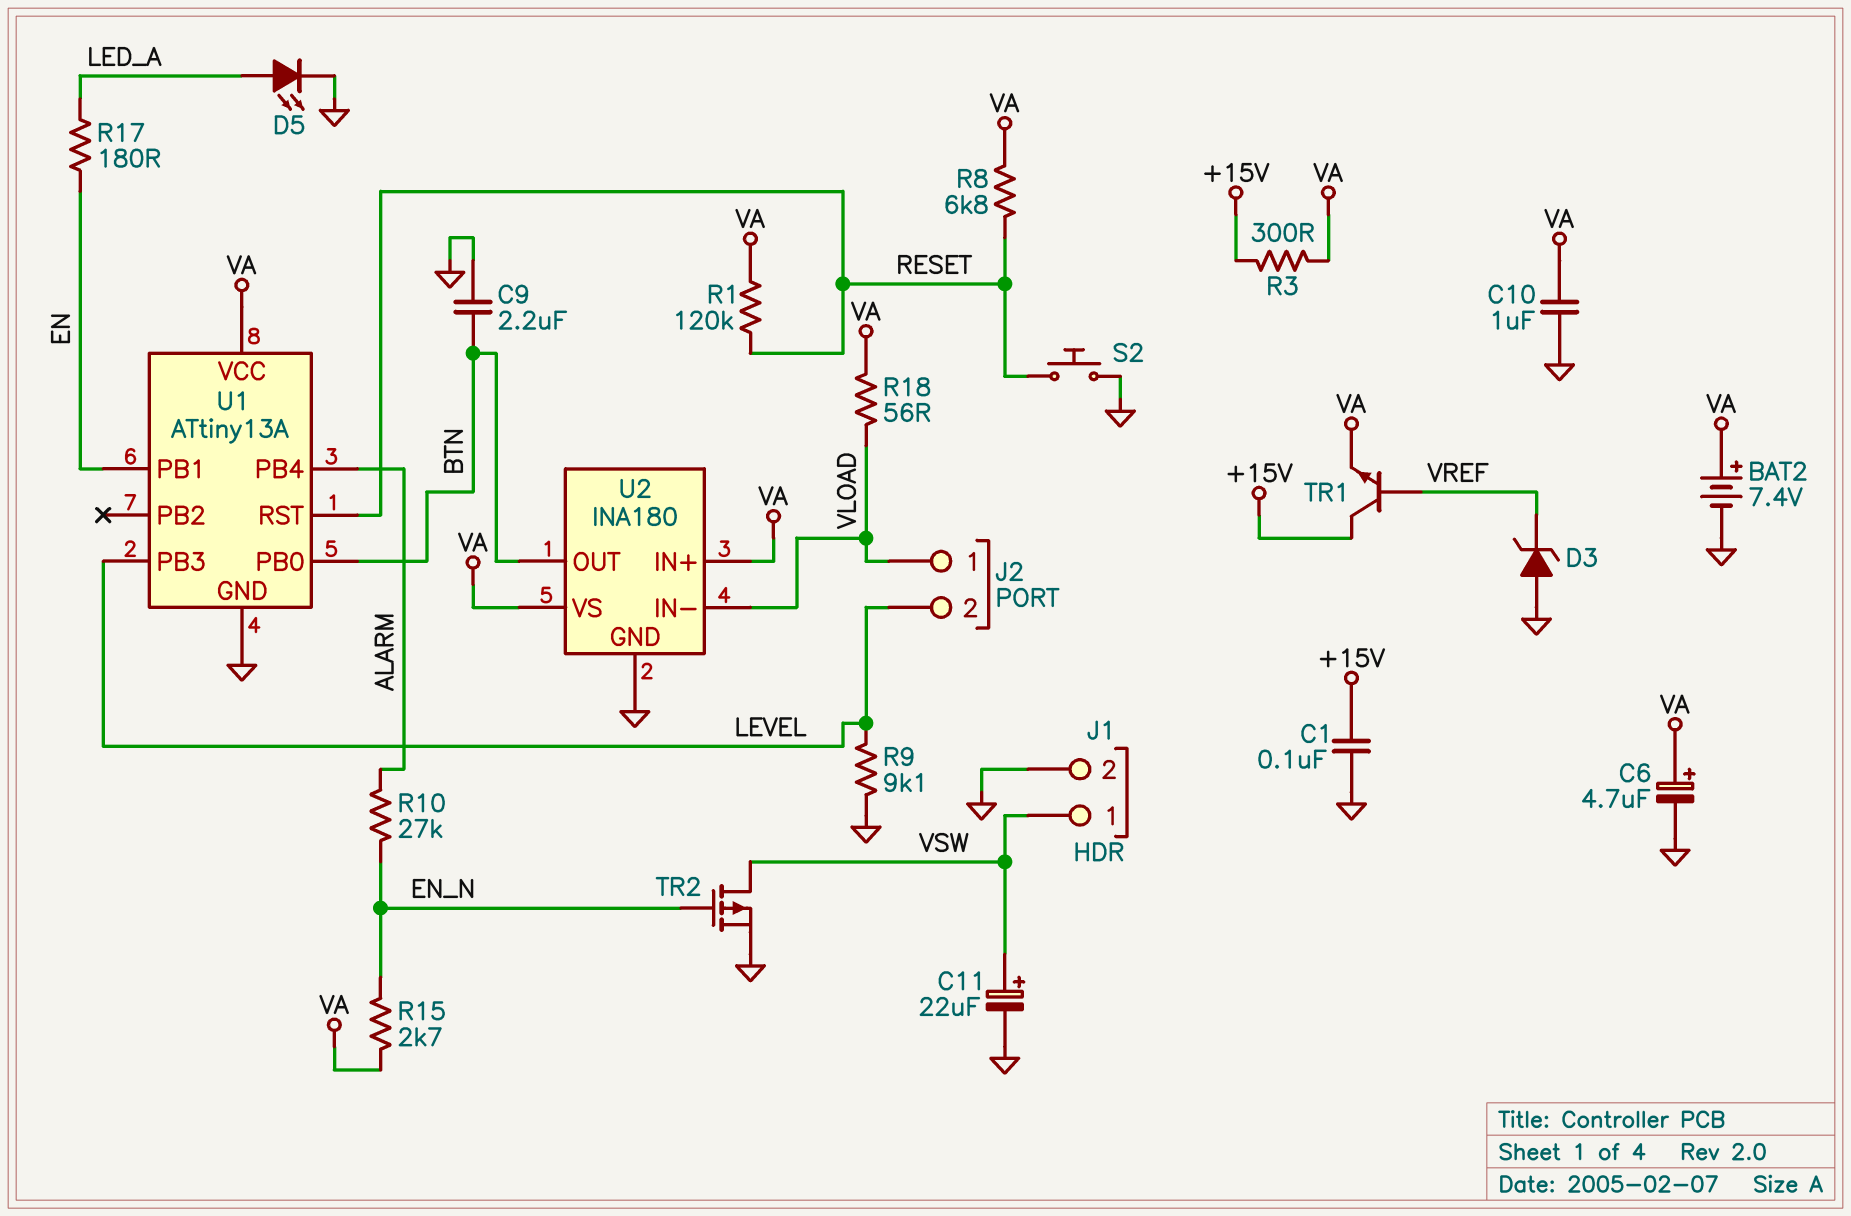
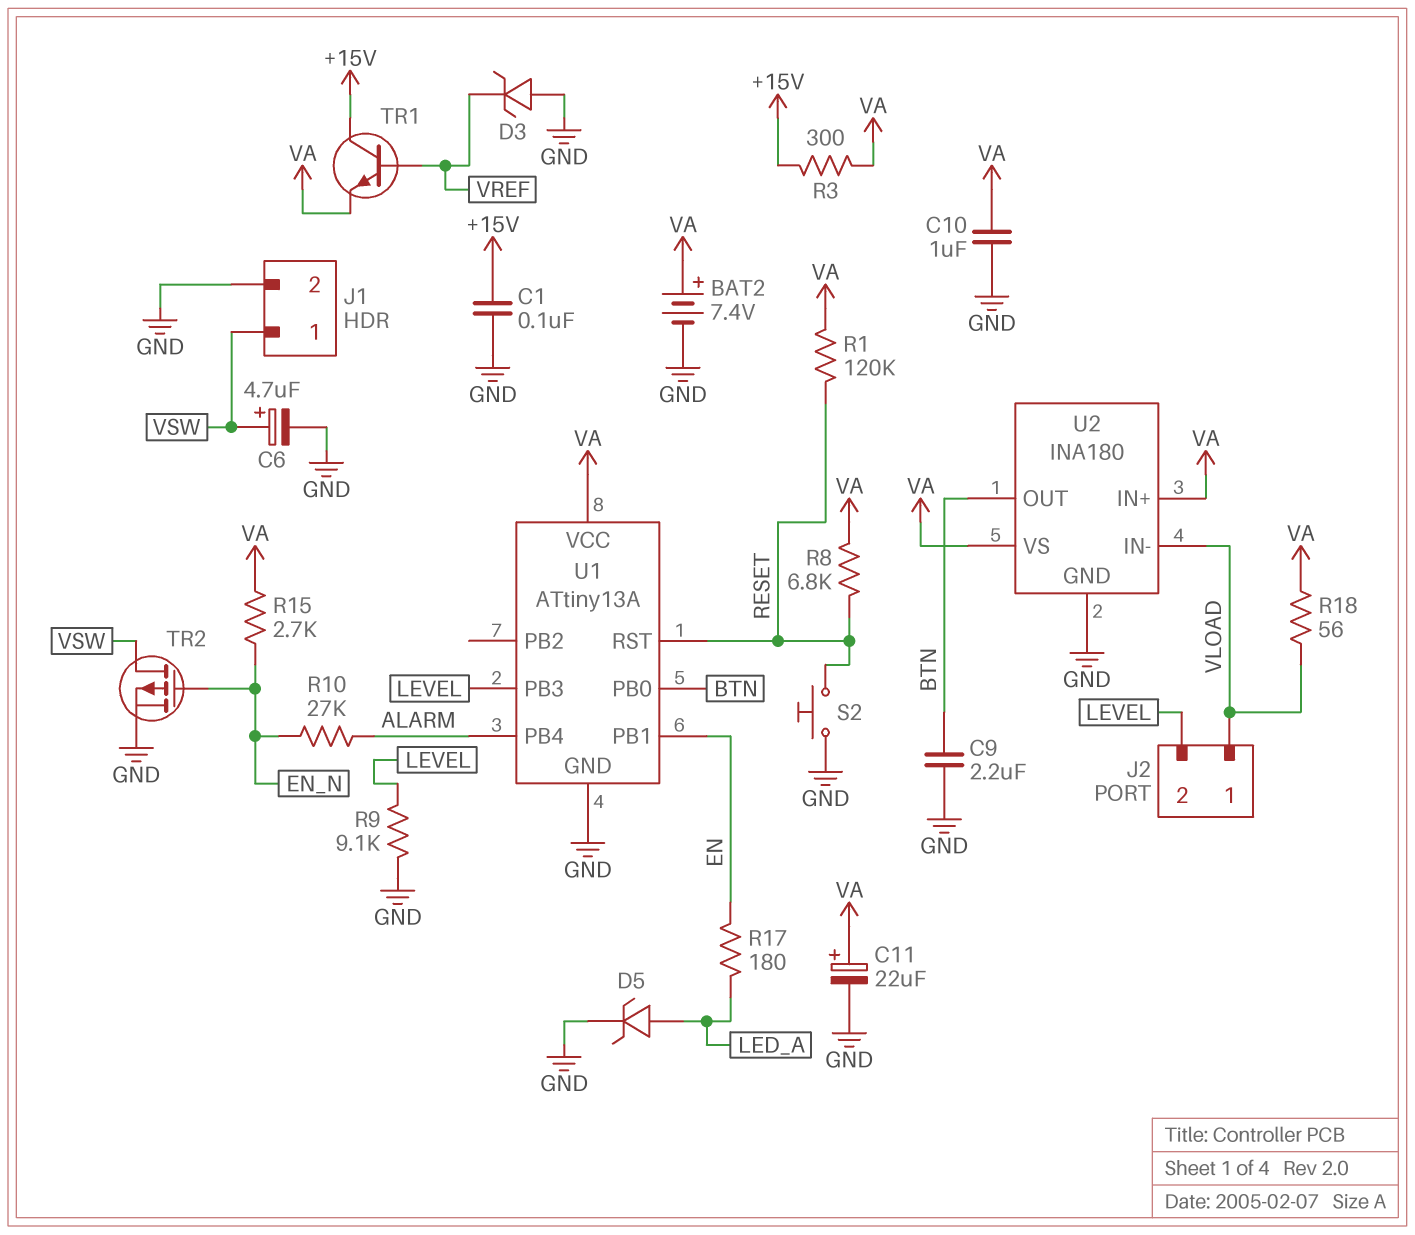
C6: 4.7uF (plus VA, minus GND) -> 4.7uF (plus VSW, minus GND)
C11: 22uF (plus VSW, minus GND) -> 22uF (plus VA, minus GND)
D5: LED (A LED_A, K GND) -> zener (A LED_A, K GND)

